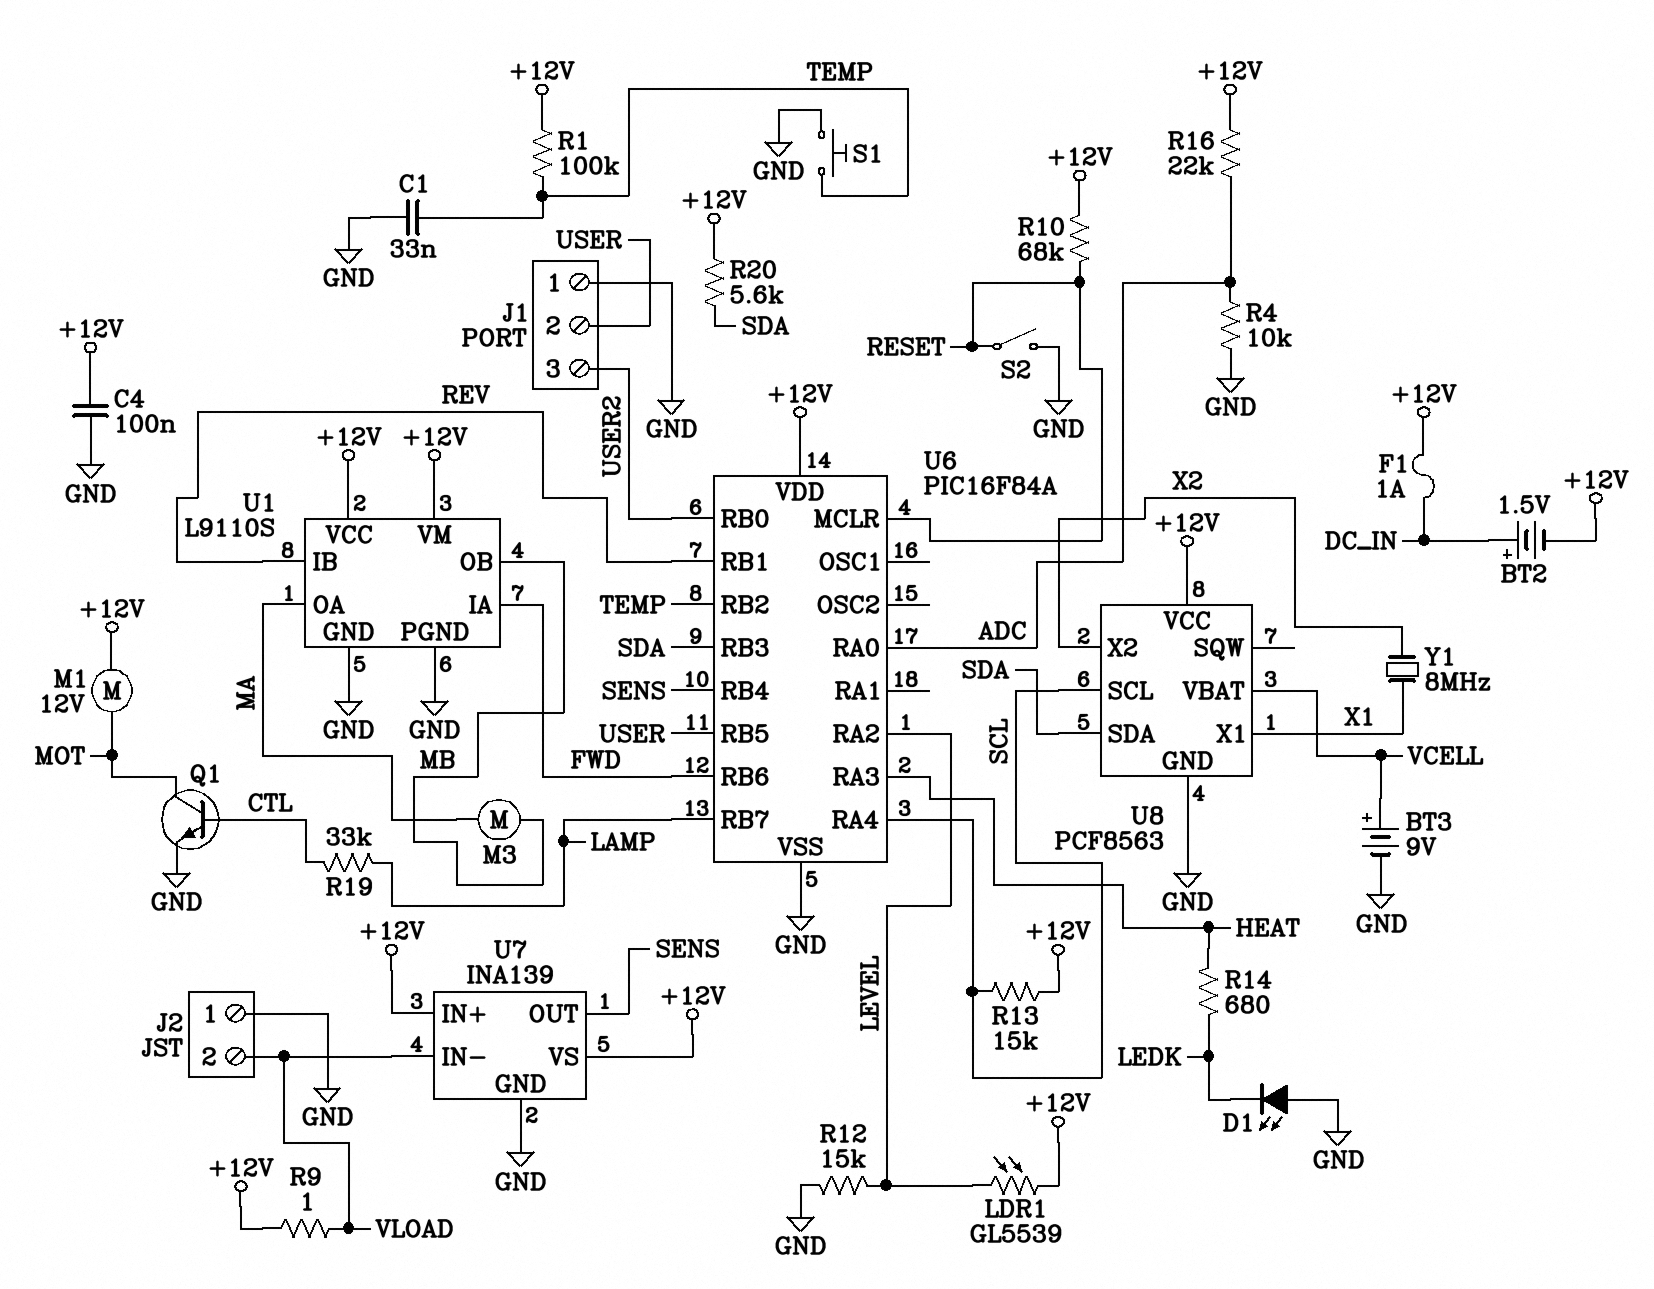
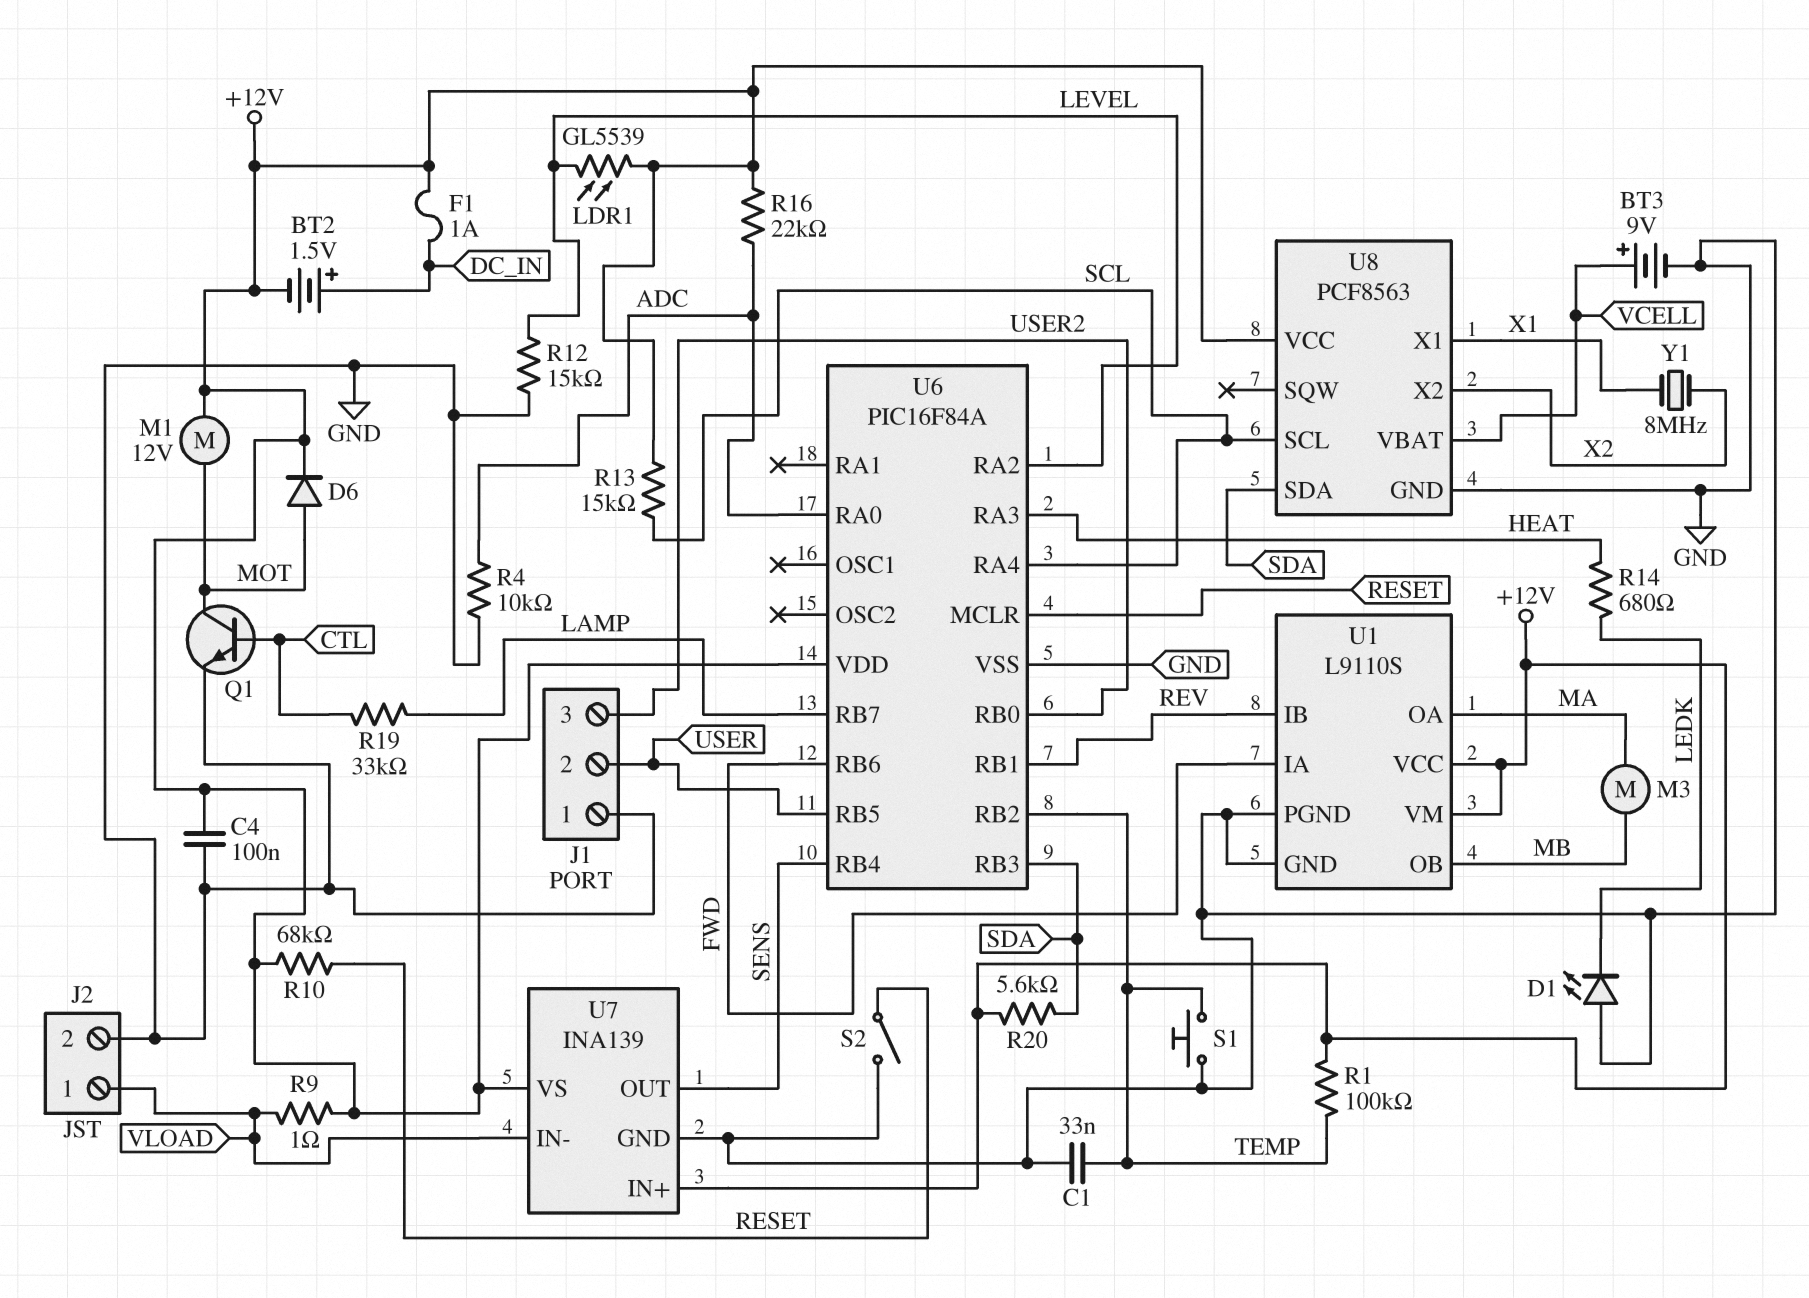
D6: none -> diode (A MOT, K +12V)
J2 pin 1: GND -> VLOAD
J2 pin 2: VLOAD -> GND

